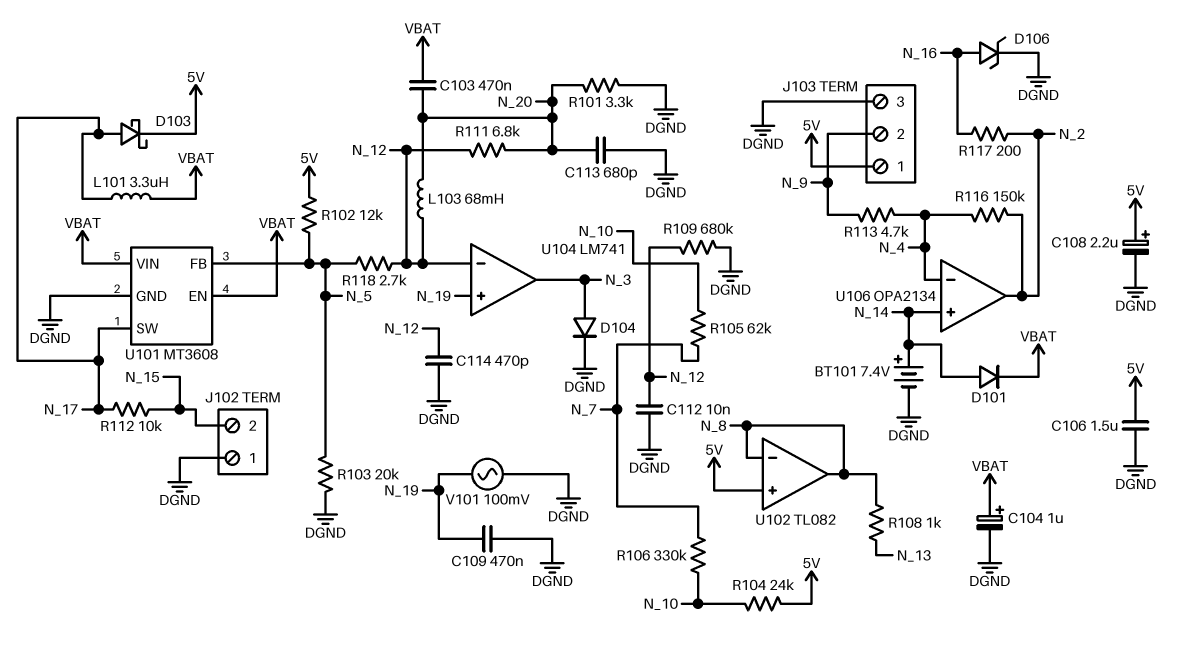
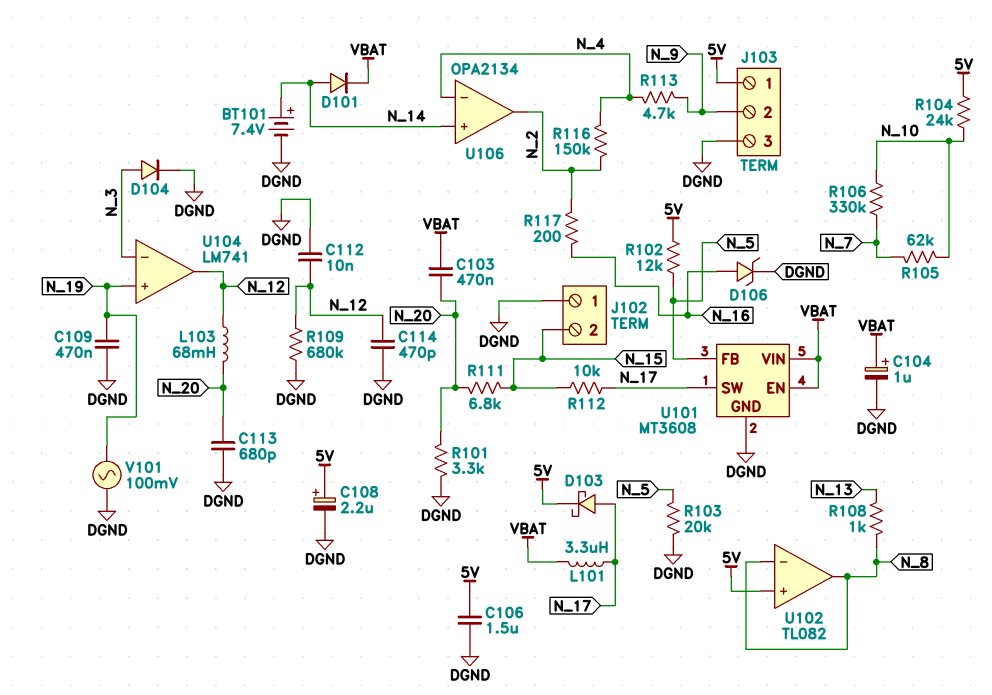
R111: 6.8k (N_12, N_20) -> 6.8k (N_15, N_20)
R118: 2.7k (N_5, N_12) -> none
U104 pin in-: N_12 -> N_3
U104 pin out: N_3 -> N_12

